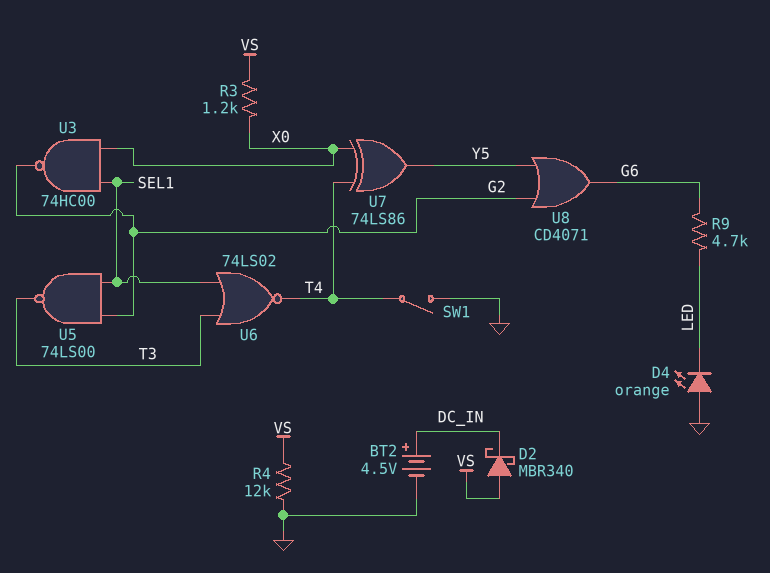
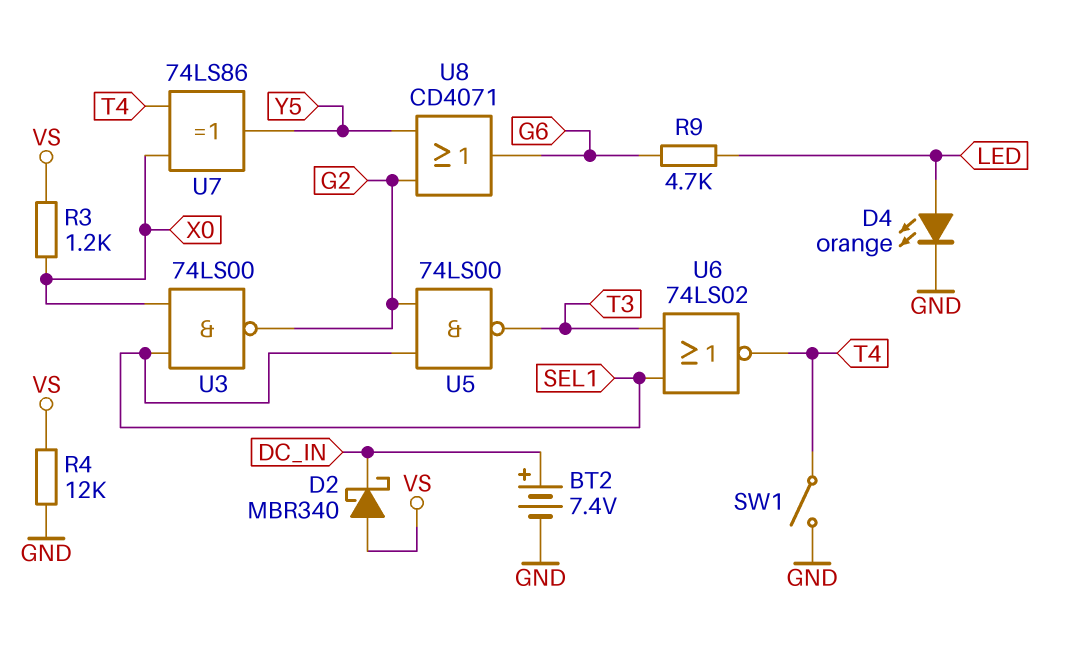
BT2: 4.5V (plus DC_IN, minus GND) -> 7.4V (plus DC_IN, minus GND)
D4: LED orange (A GND, K LED) -> LED orange (A LED, K GND)
U3: NAND 74HC00 (in SEL1, in X0, out G2) -> NAND 74LS00 (in SEL1, in X0, out G2)

